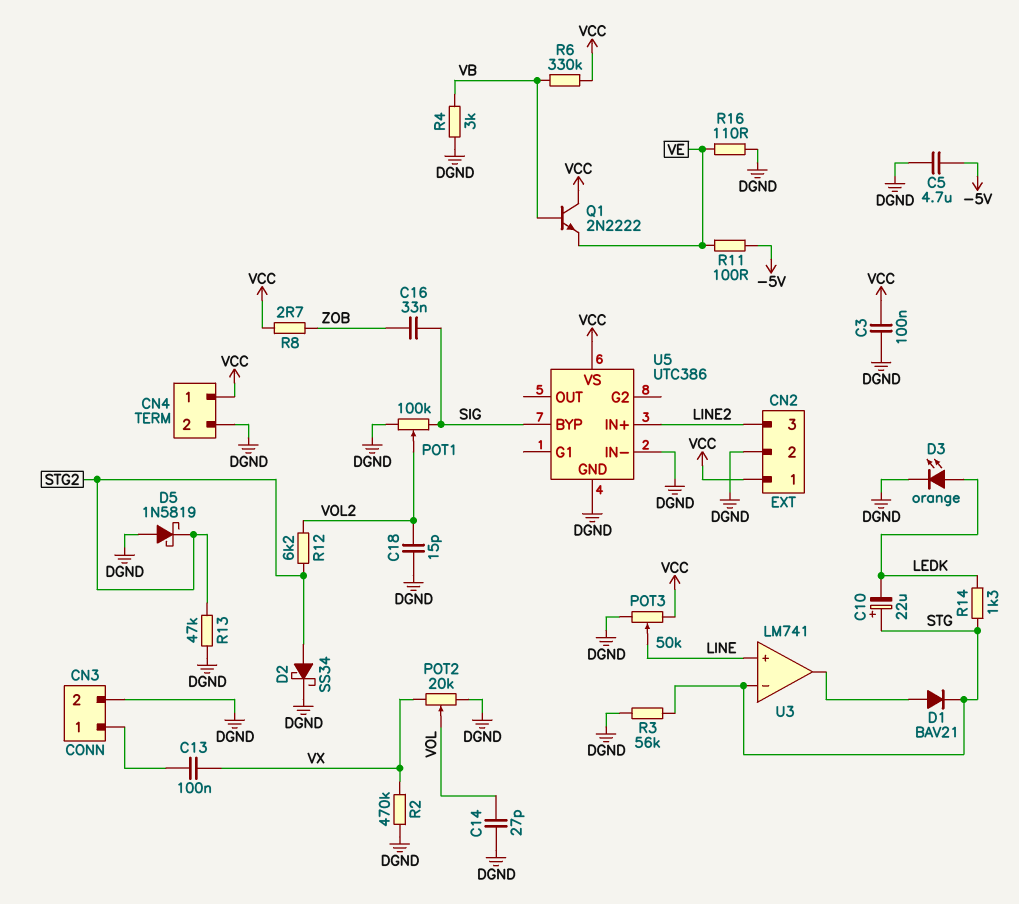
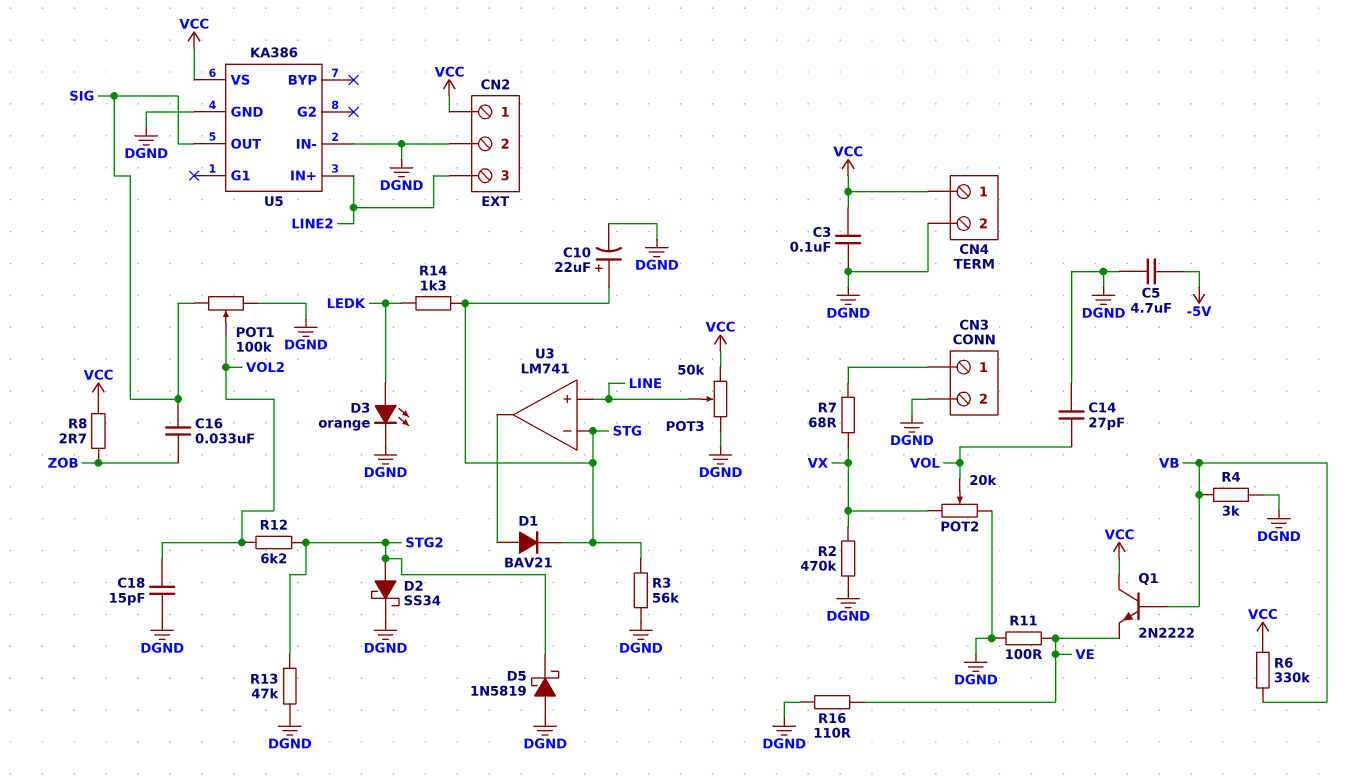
C10: 22uF (plus STG, minus LEDK) -> 22uF (plus STG, minus DGND)
C13: 100nF (CN3/1, VX) -> none
R7: none -> 68 (CN3/1, VX)
R11: 100 (-5V, VE) -> 100 (DGND, VE)
U5: UTC386 -> KA386
U5 pin BYP: SIG -> none
U5 pin OUT: none -> SIG

